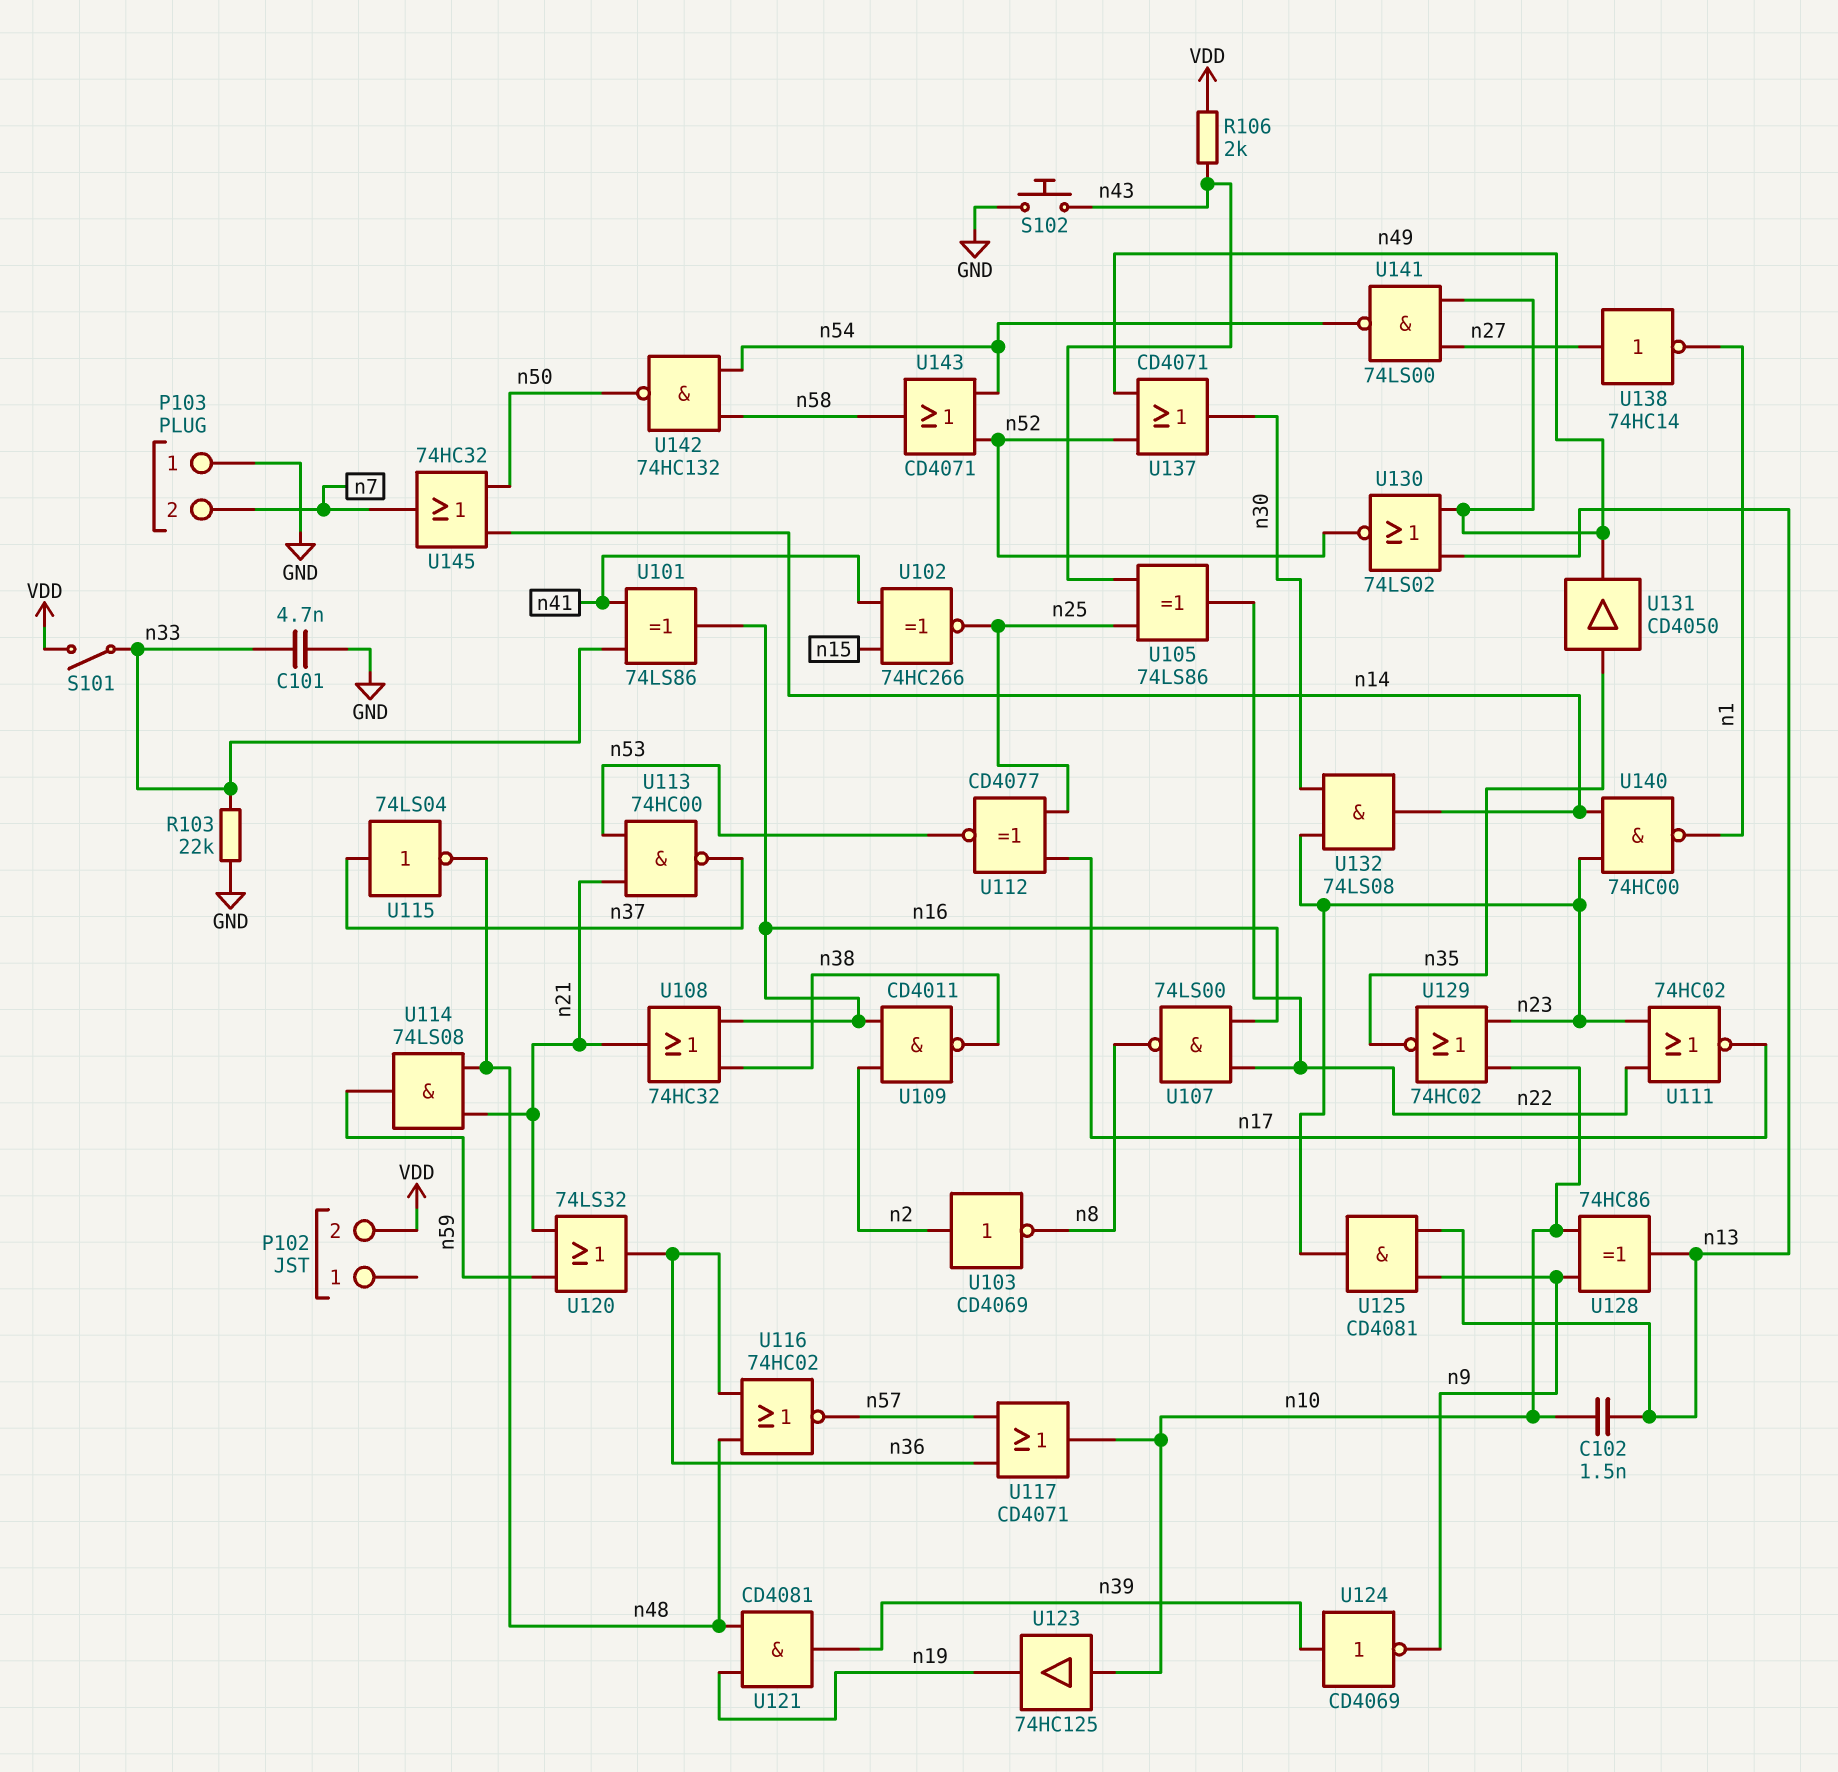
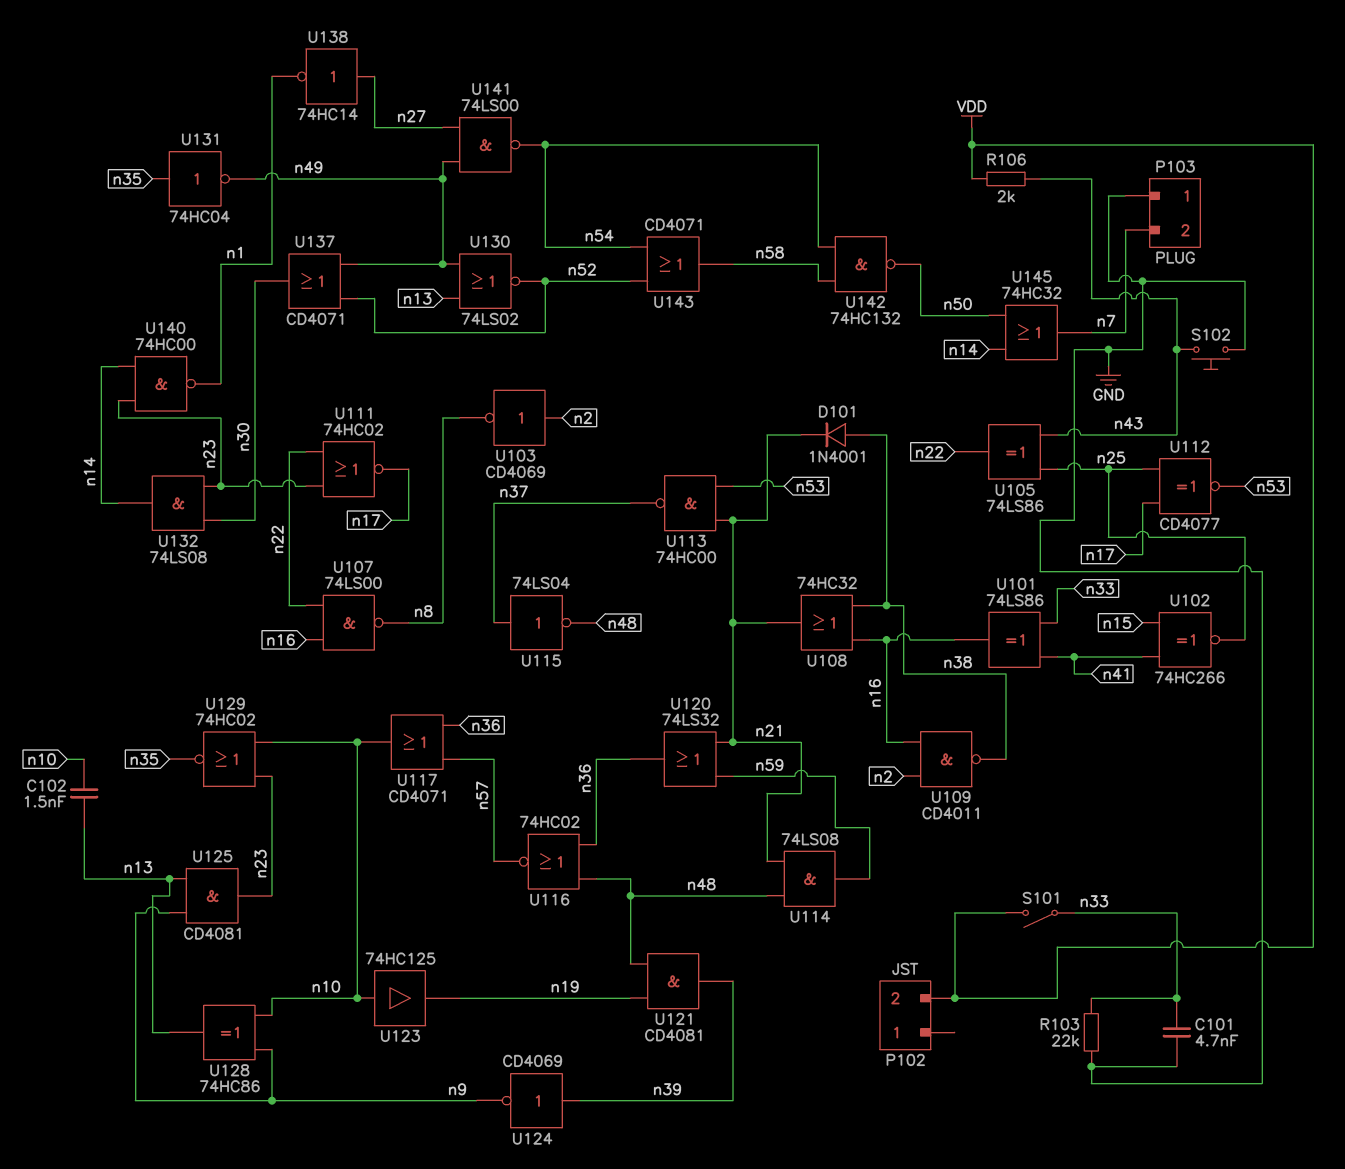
D101: none -> diode 1N4001 (A n38, K n21)
U131: buffer CD4050 (in n35, out n49) -> NOT 74HC04 (in n35, out n49)

